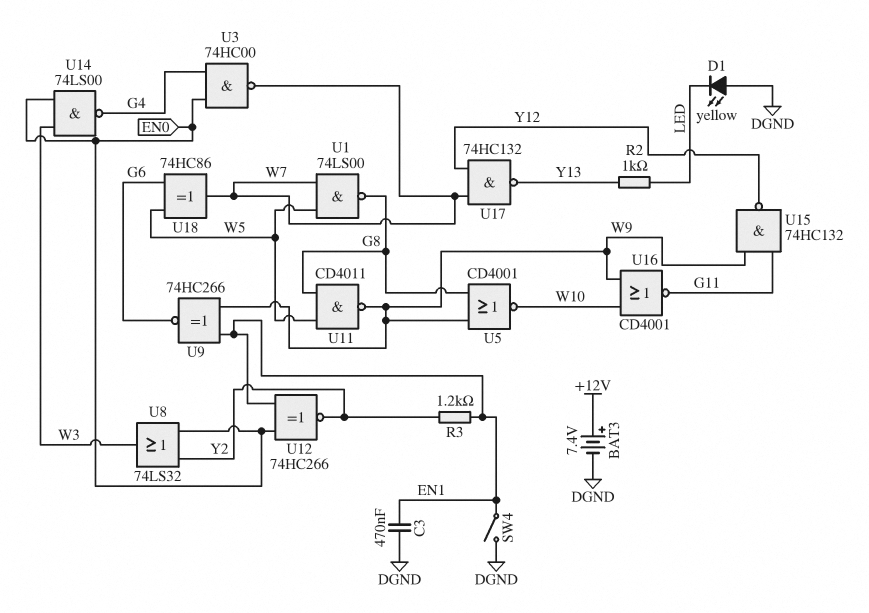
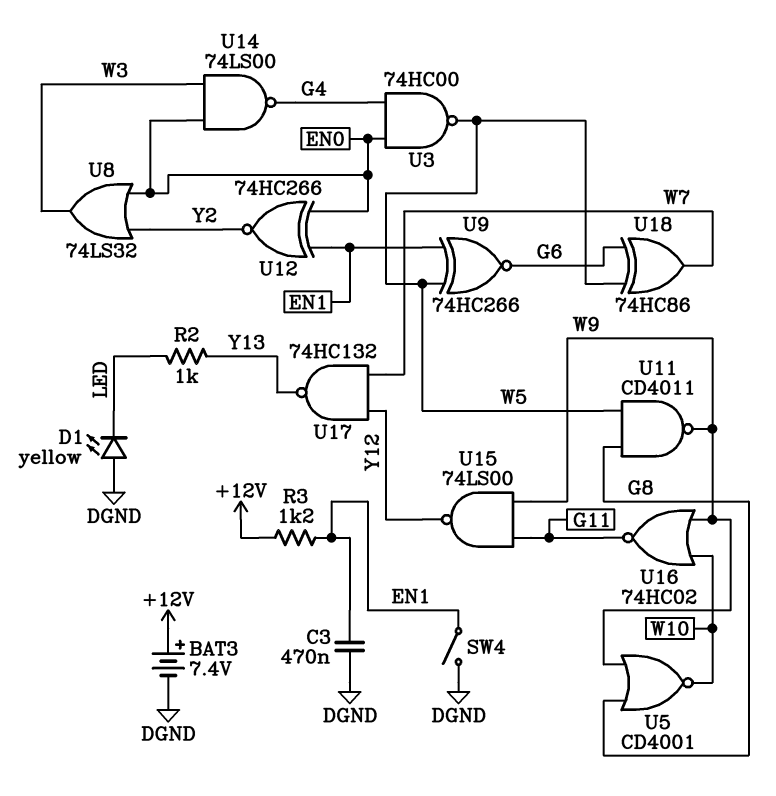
R3: 1.2k (EN1, Y2) -> 1.2k (+12V, EN1)
U1: NAND 74LS00 (in W5, in W7, out G8) -> none
U3: NAND 74HC00 (in EN0, in G4, out W7) -> NAND 74HC00 (in EN0, in G4, out W5)
U9: XNOR 74HC266 (in EN1, in W9, out G6) -> XNOR 74HC266 (in EN1, in W5, out G6)
U15: NAND 74HC132 (in G11, in W9, out Y12) -> NAND 74LS00 (in G11, in W9, out Y12)
U16: NOR CD4001 (in W9, in W10, out G11) -> NOR 74HC02 (in W9, in W10, out G11)

